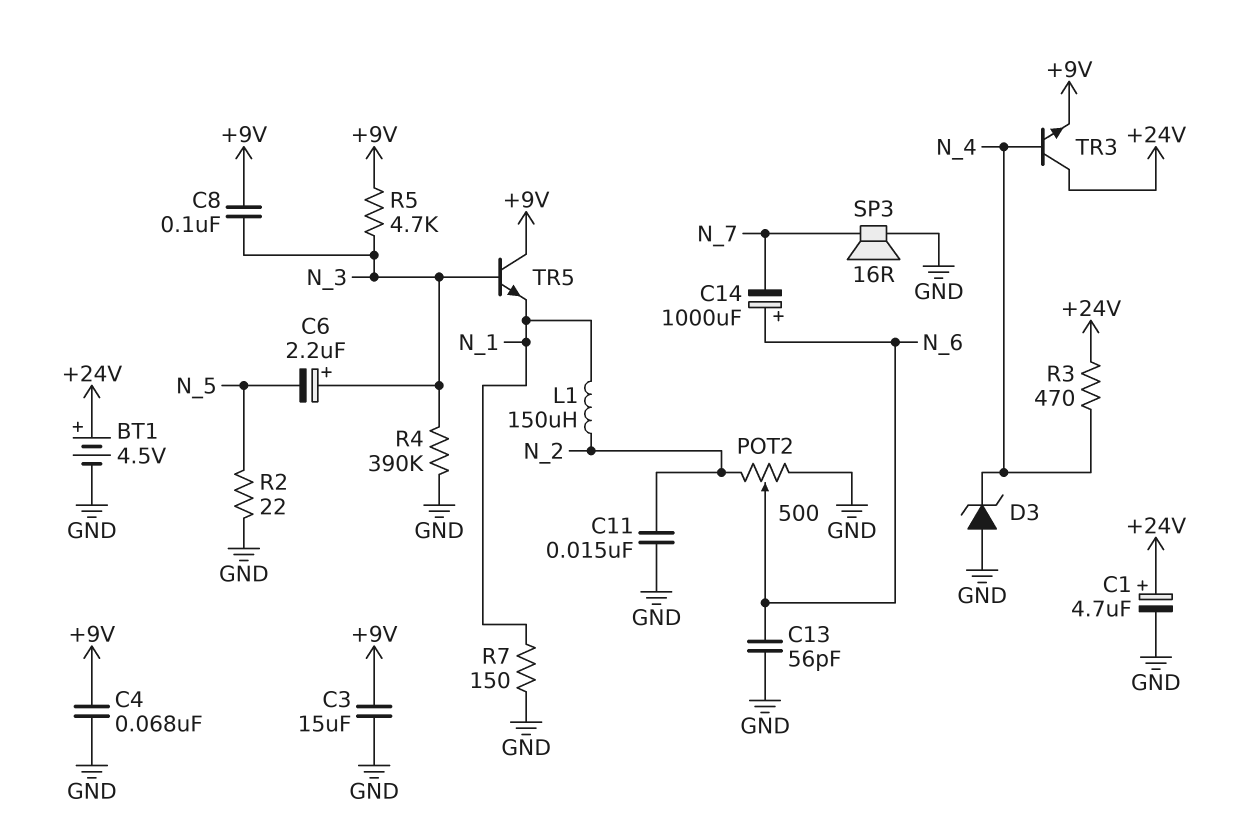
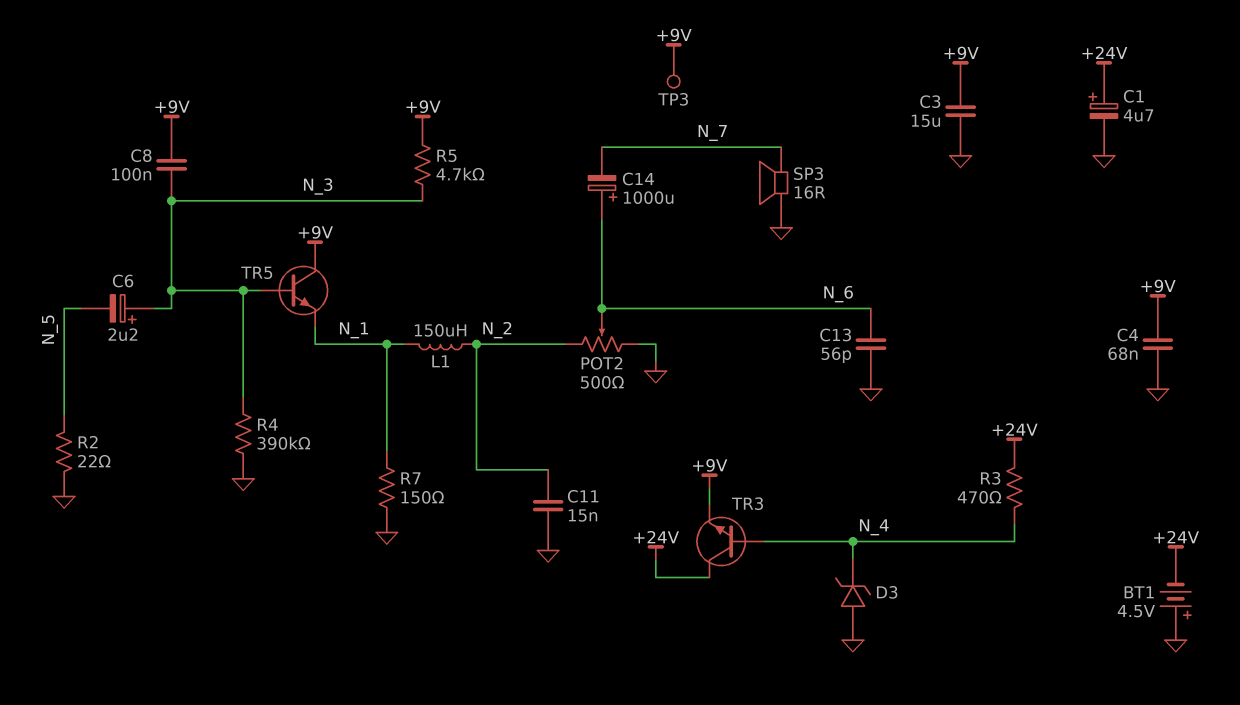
BT1: 4.5V (plus +24V, minus GND) -> 4.5V (plus GND, minus +24V)
TP3: none -> test point (+9V)

